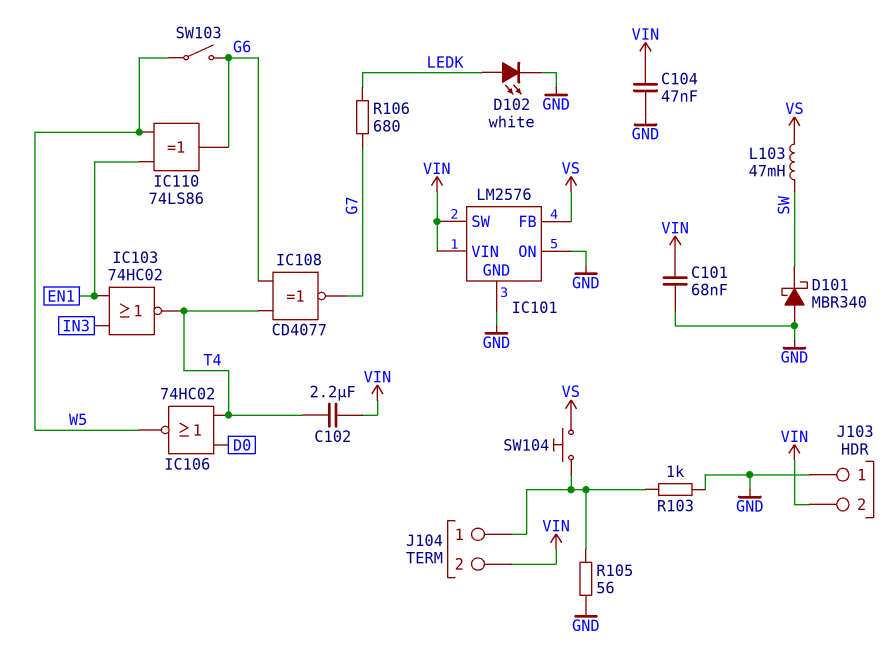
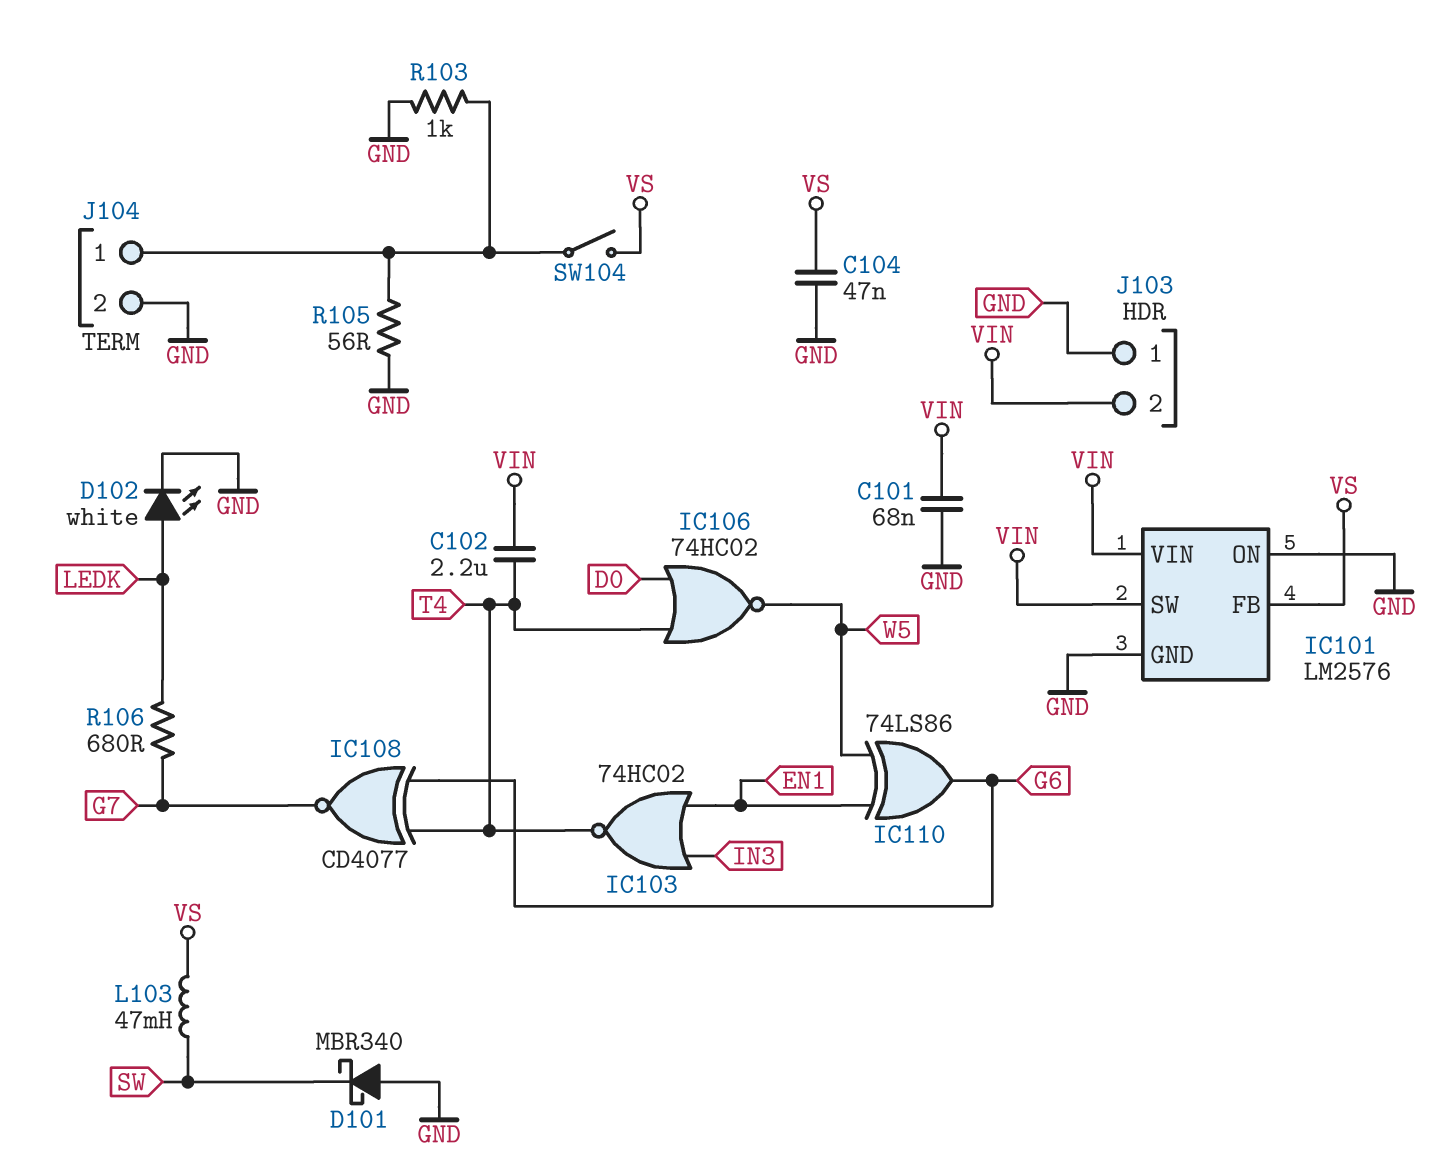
C104: 47nF (GND, VIN) -> 47nF (GND, VS)
J104 pin 2: VIN -> GND
SW103: switch (G6, W5) -> none
SW104: button (J104/1, VS) -> switch (J104/1, VS)

